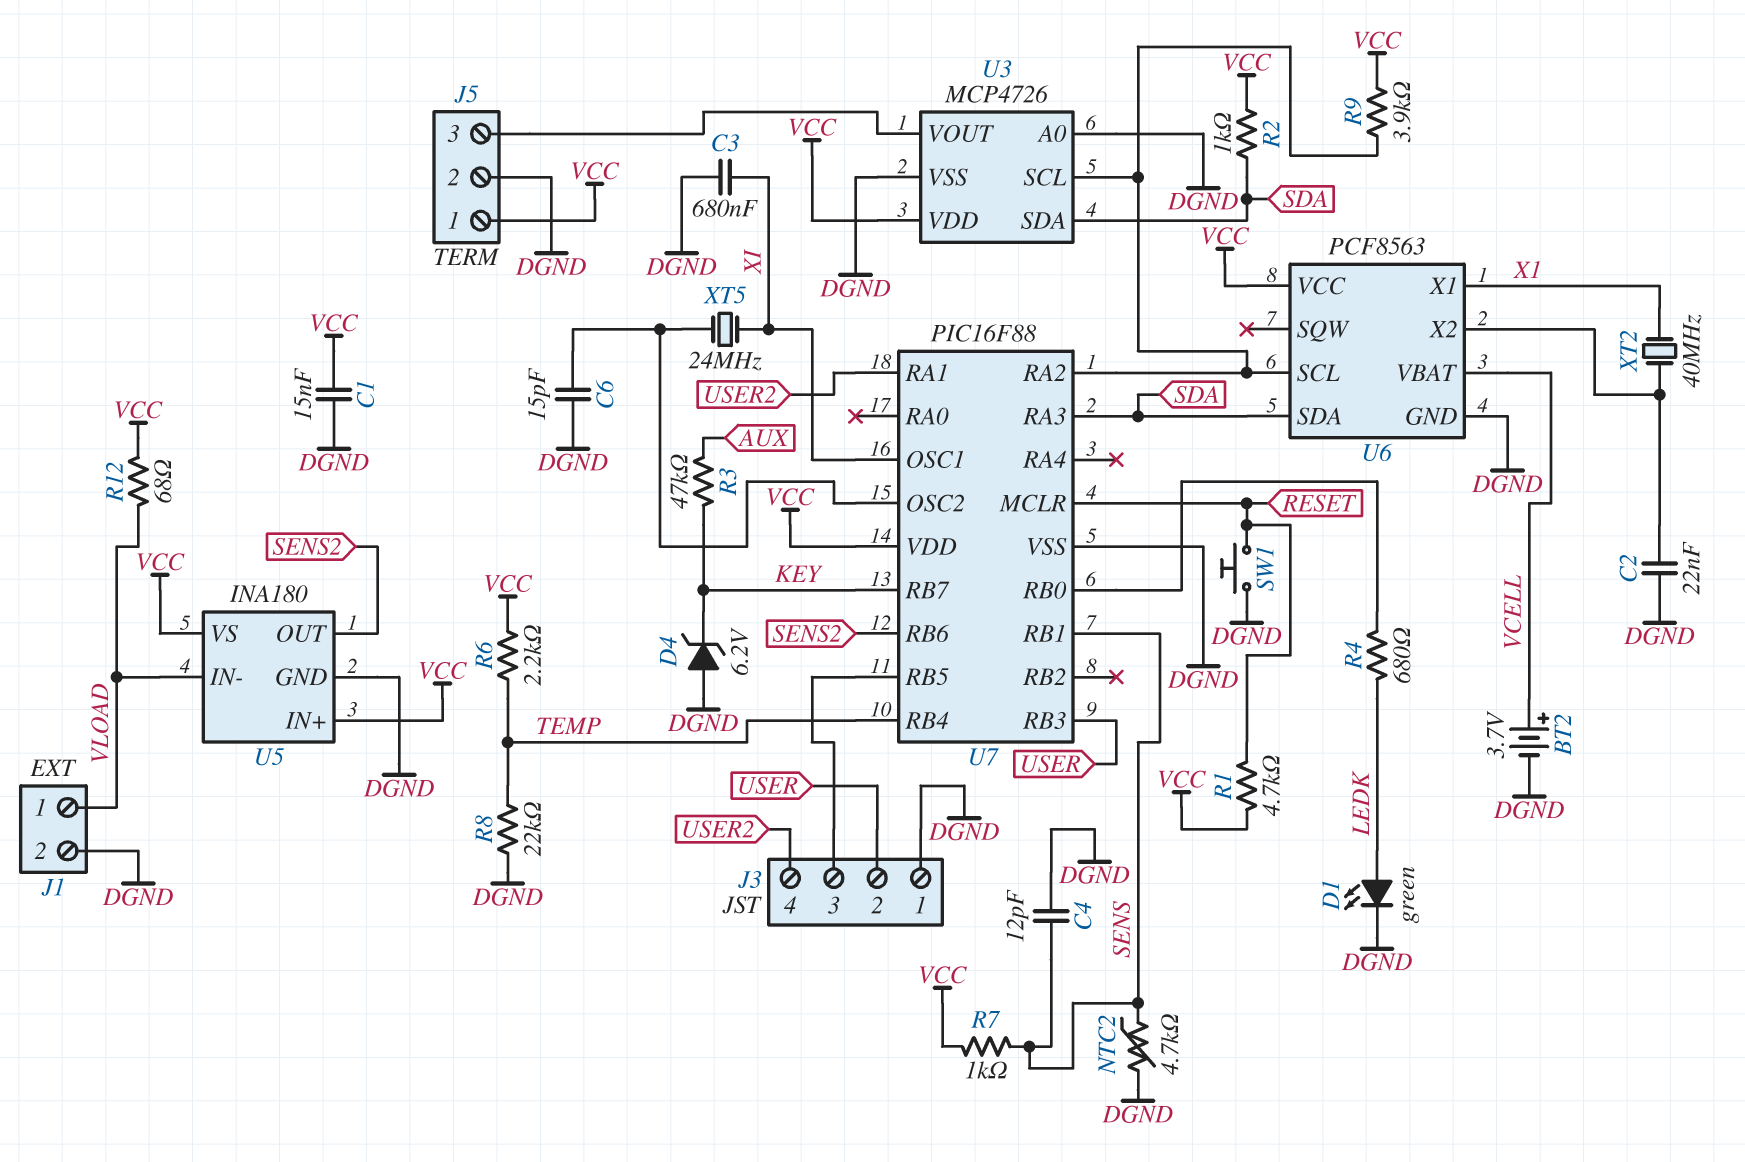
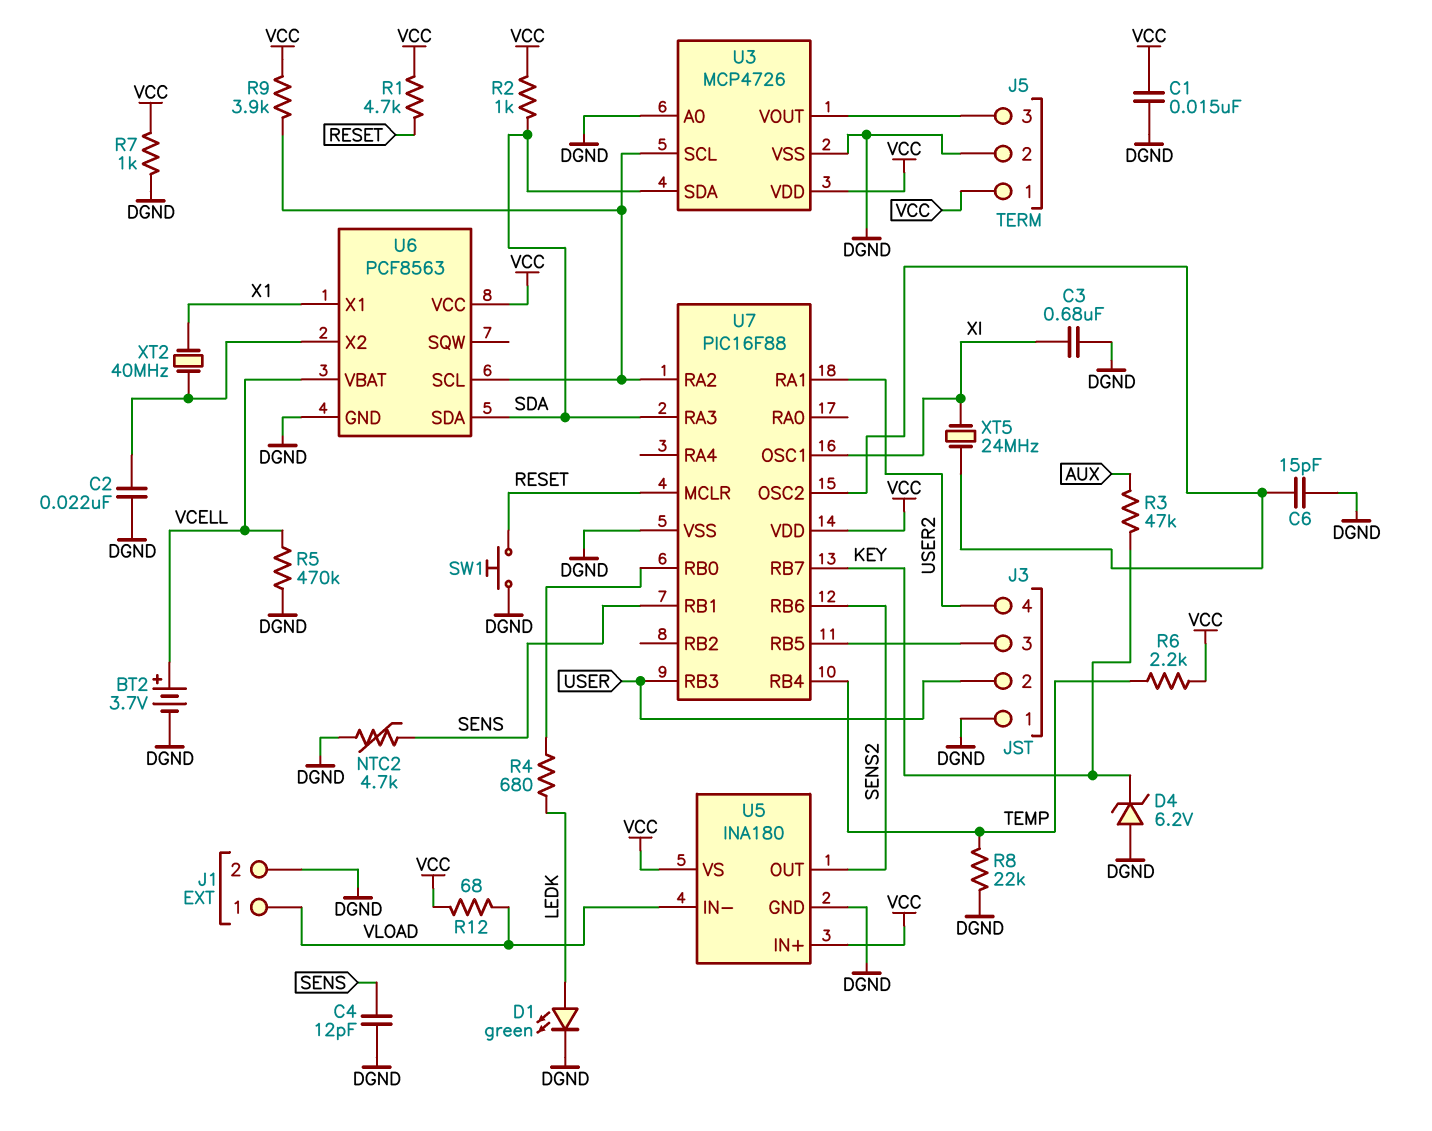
R5: none -> 470k (DGND, VCELL)
R7: 1k (SENS, VCC) -> 1k (DGND, VCC)

